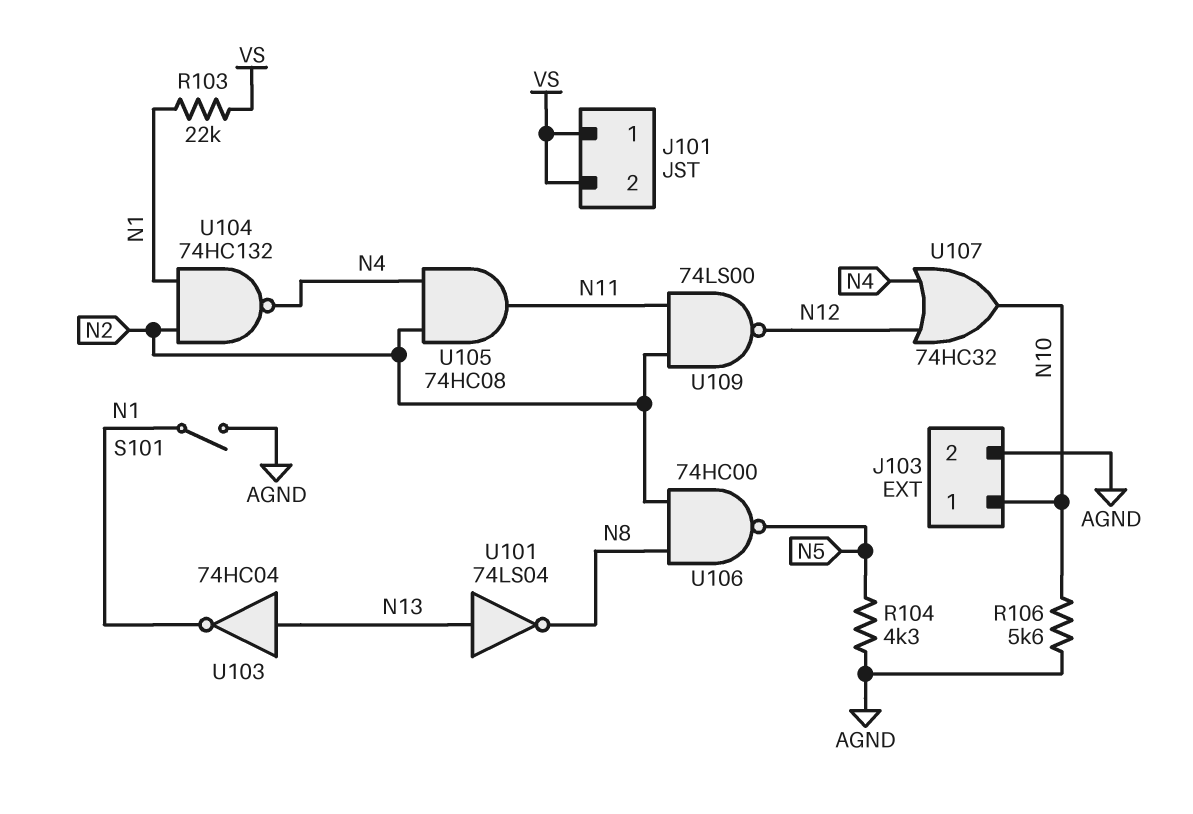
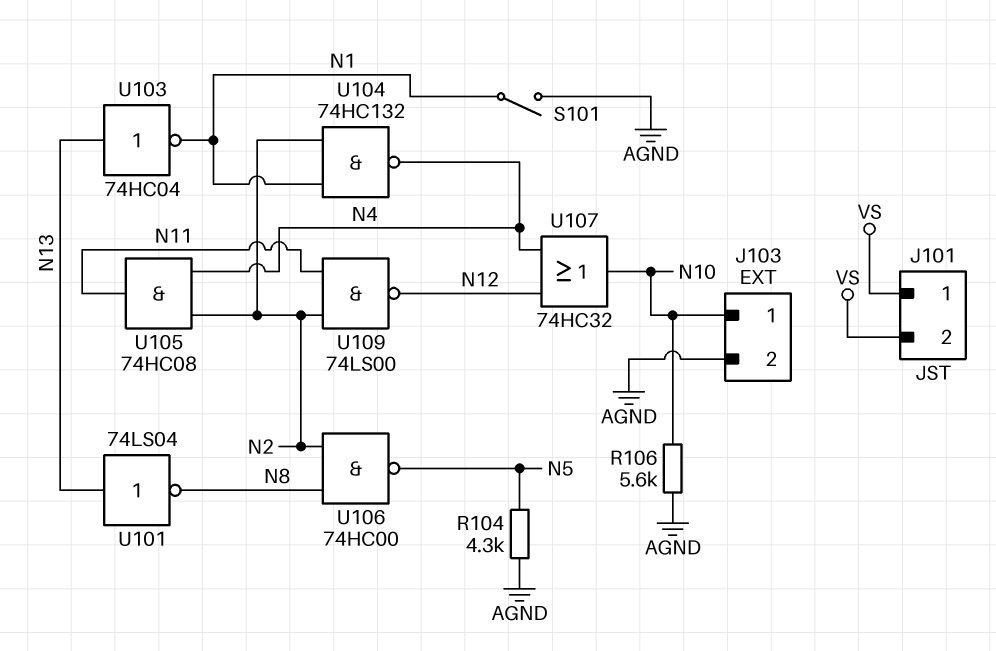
R103: 22k (N1, VS) -> none

